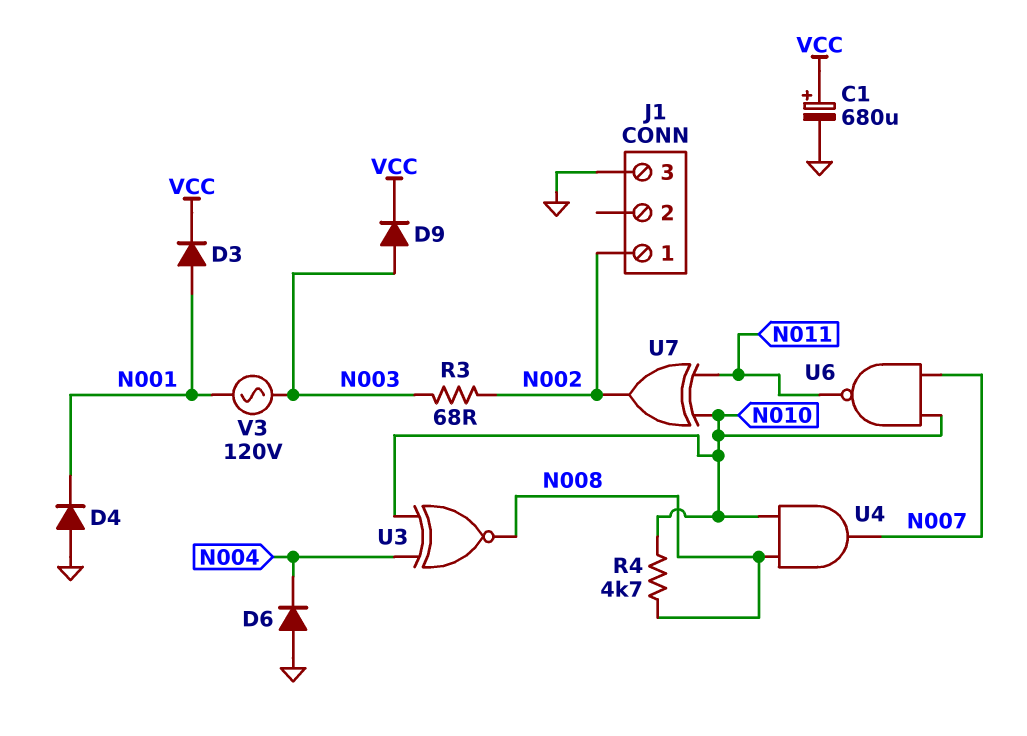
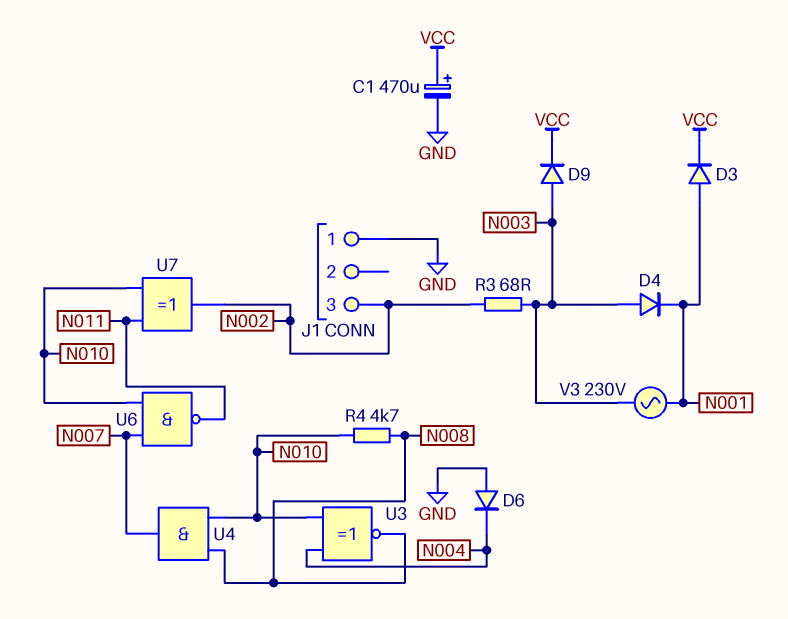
C1: 680uF (plus VCC, minus GND) -> 470uF (plus VCC, minus GND)
D4: diode (A GND, K N001) -> diode (A N003, K N001)
J1 pin 1: N002 -> GND
J1 pin 3: GND -> N002
V3: AC 120V (N001, N003) -> AC 230V (N001, N003)

